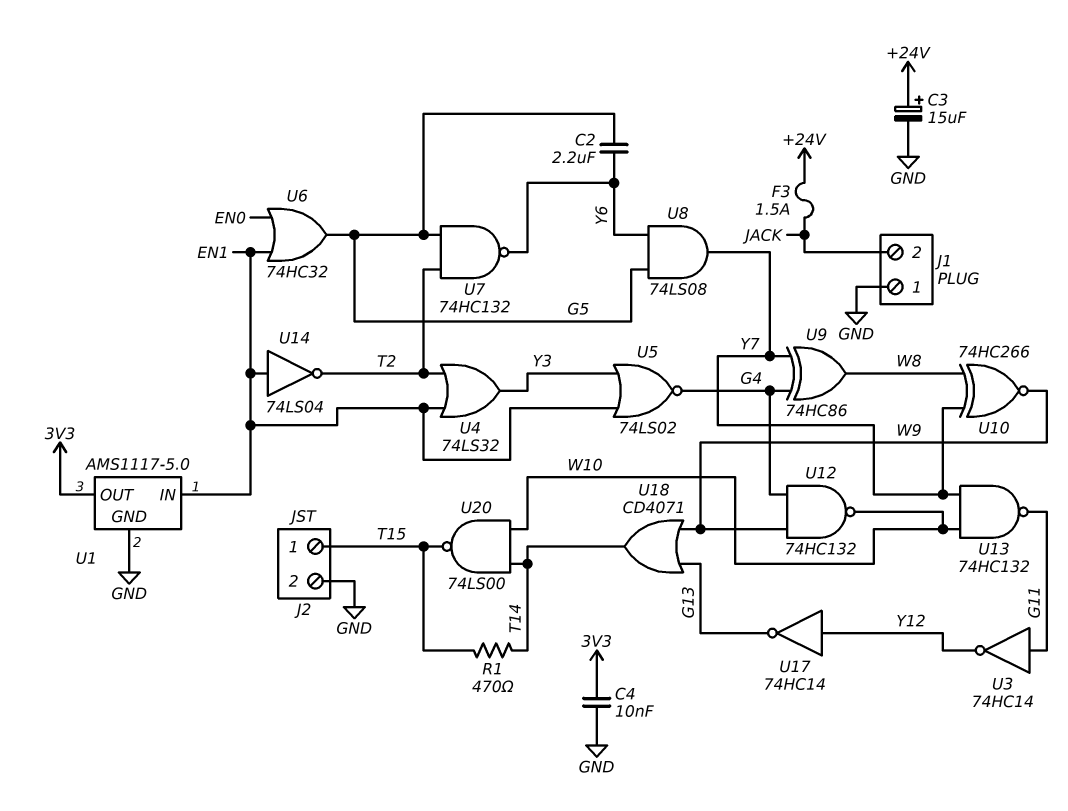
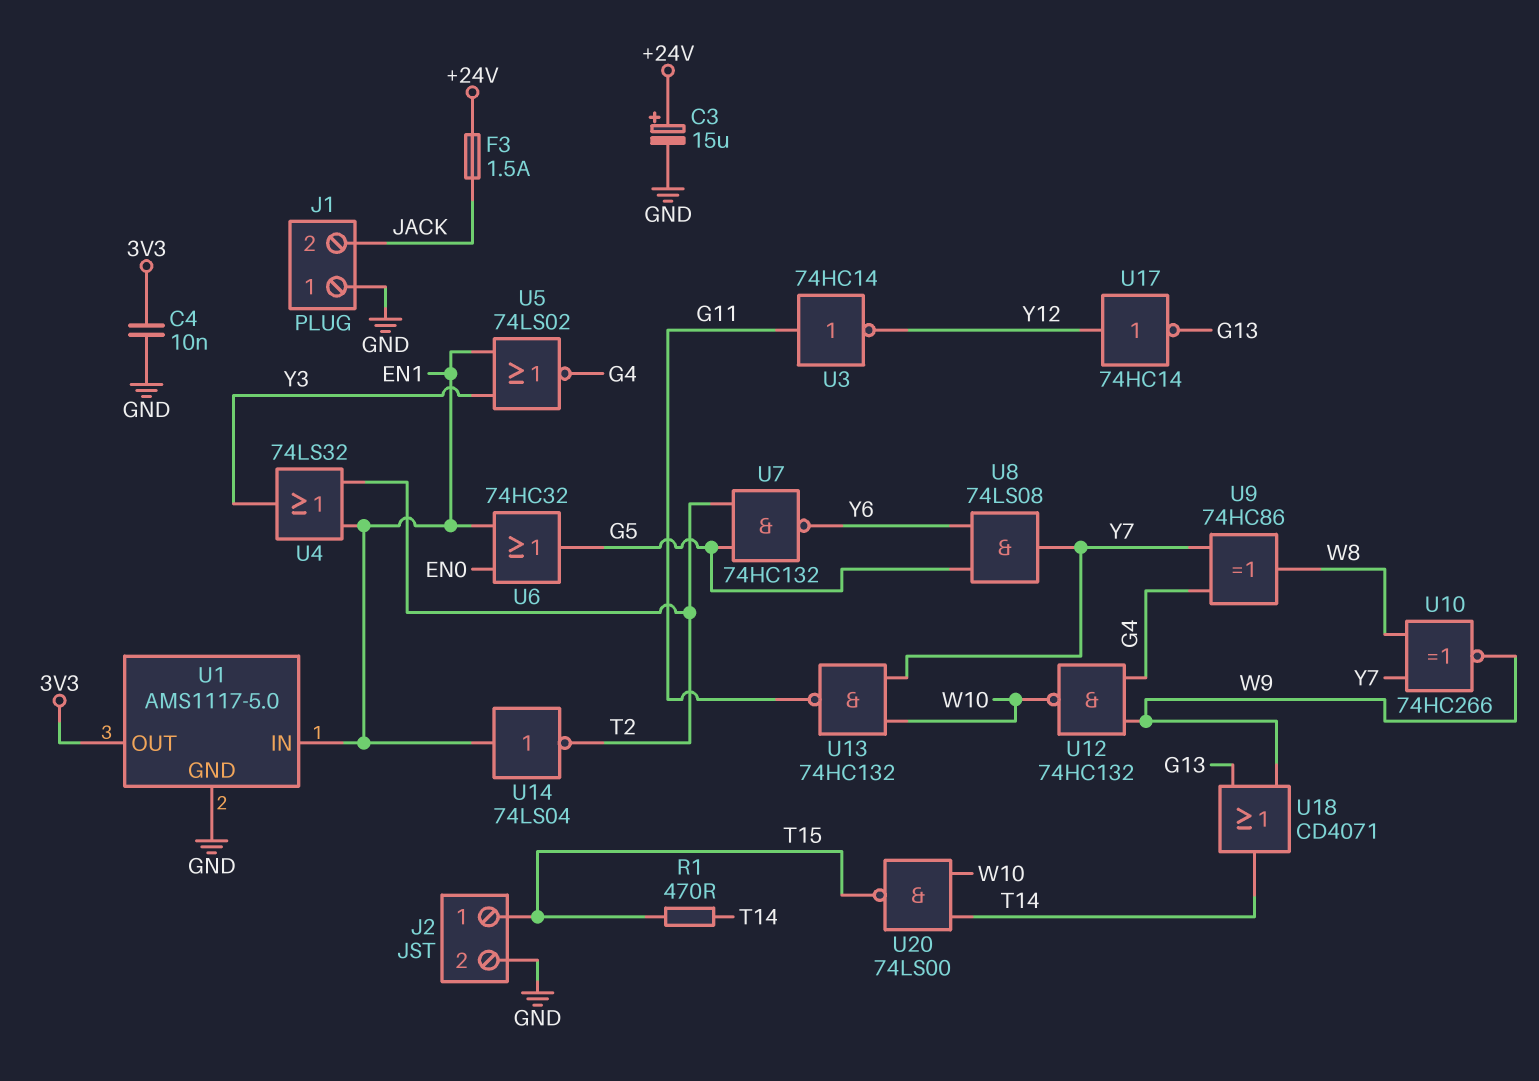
C2: 2.2uF (G5, Y6) -> none

